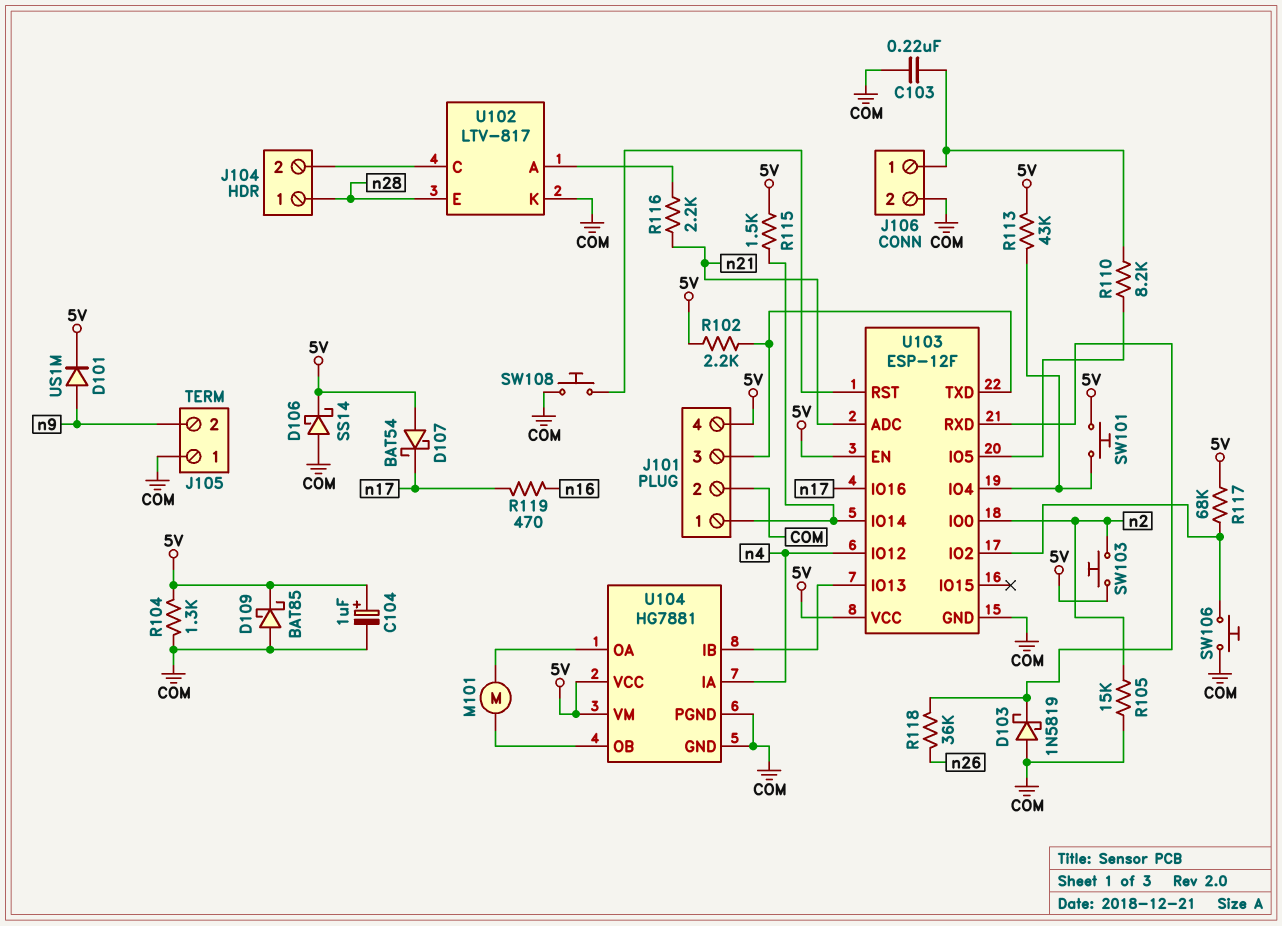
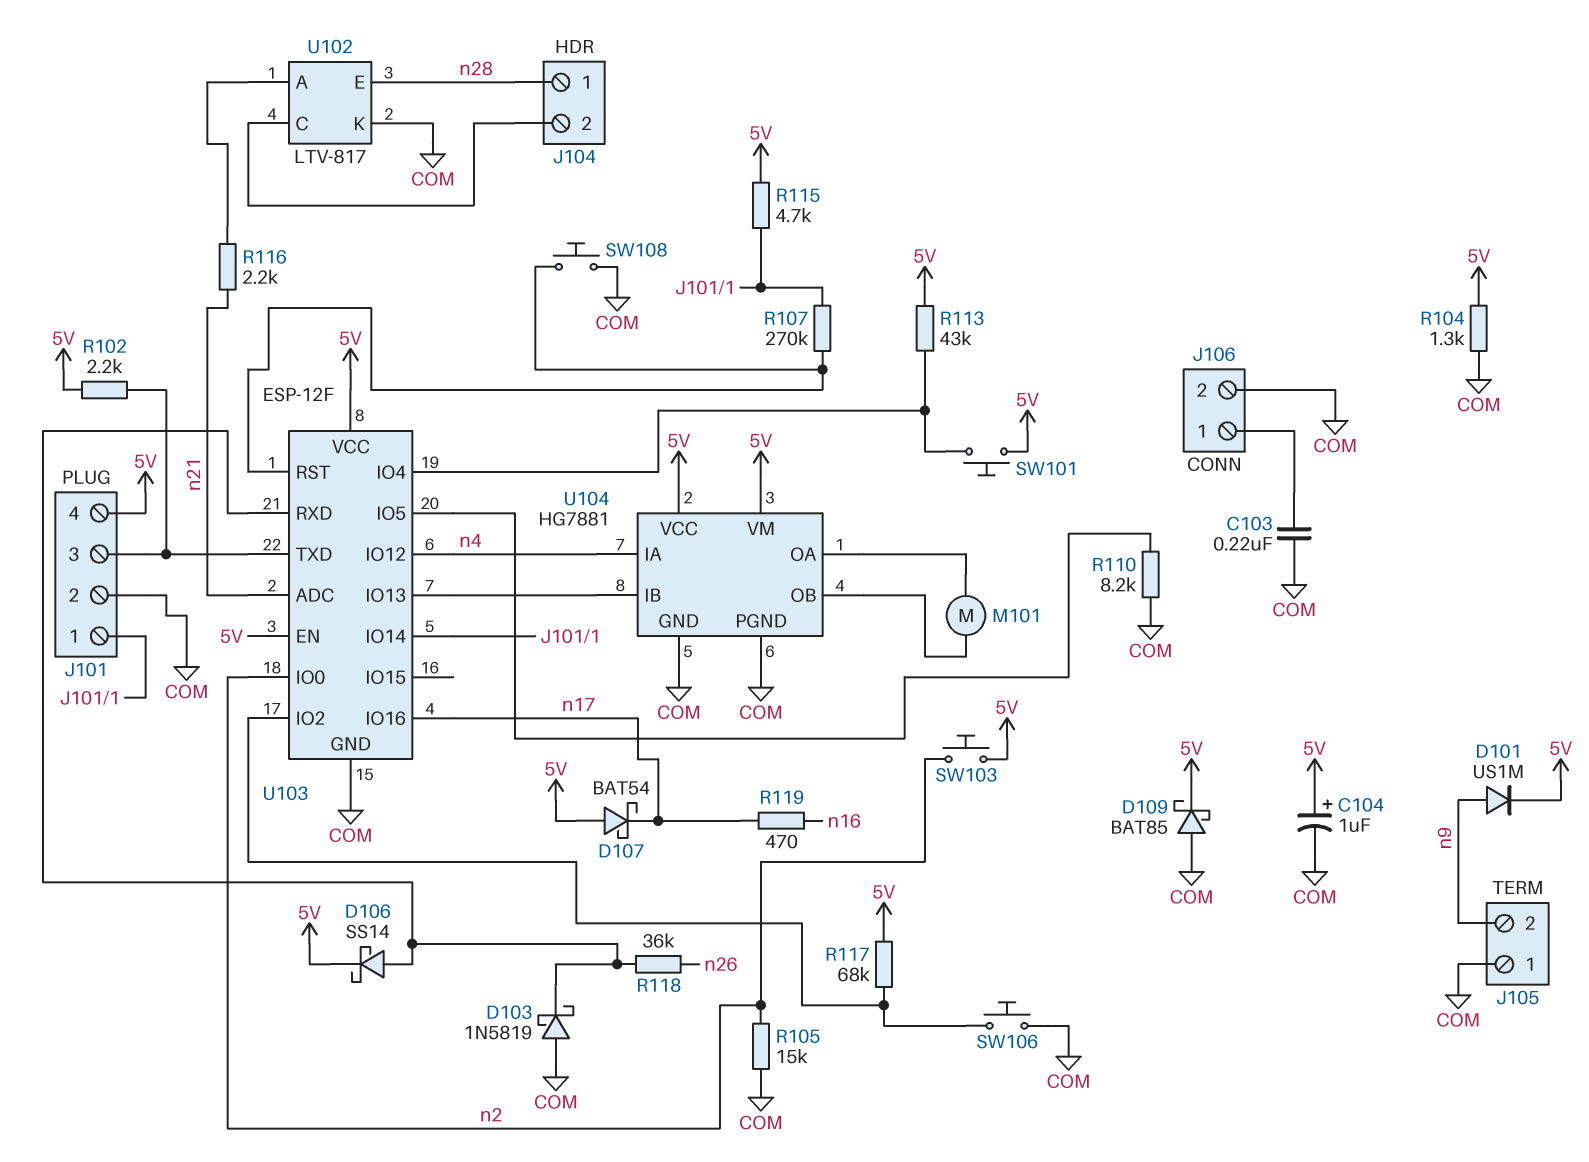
D106: schottky SS14 (A COM, K 5V) -> schottky SS14 (A U103/RXD, K 5V)
R107: none -> 270k (J101/1, U103/RST)
R110: 8.2k (J106/1, U103/IO5) -> 8.2k (COM, U103/IO5)
R115: 1.5k (5V, J101/1) -> 4.7k (5V, J101/1)

